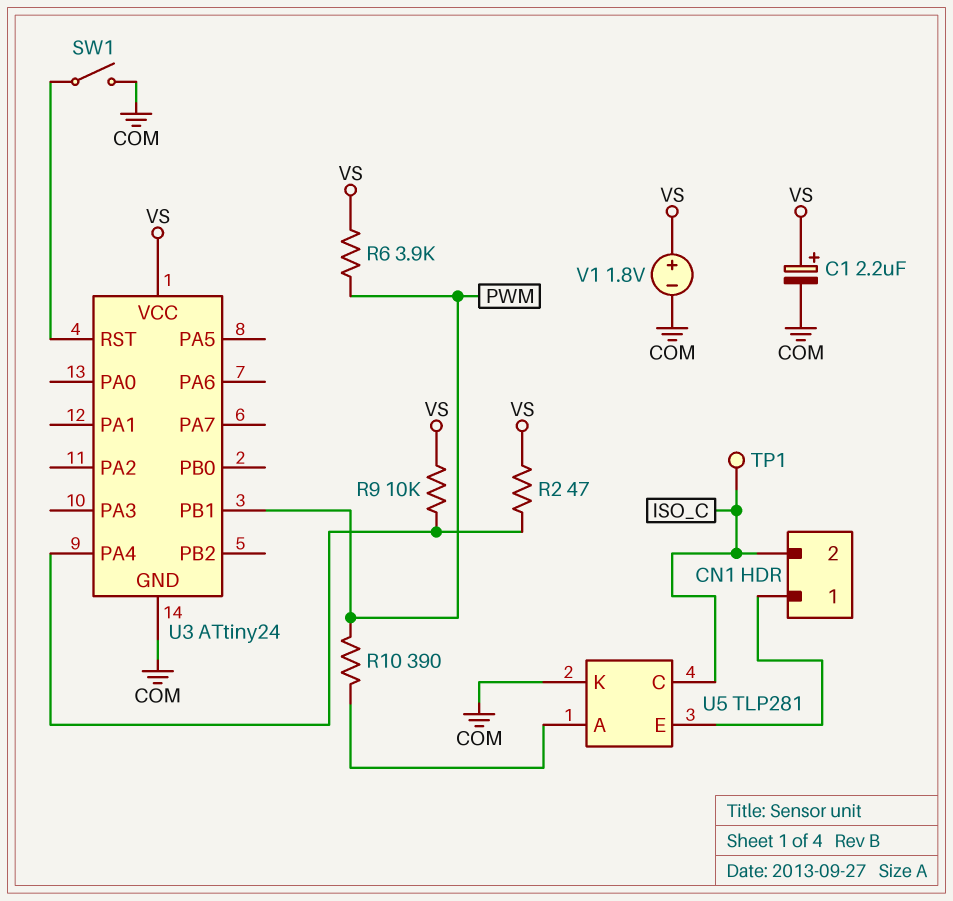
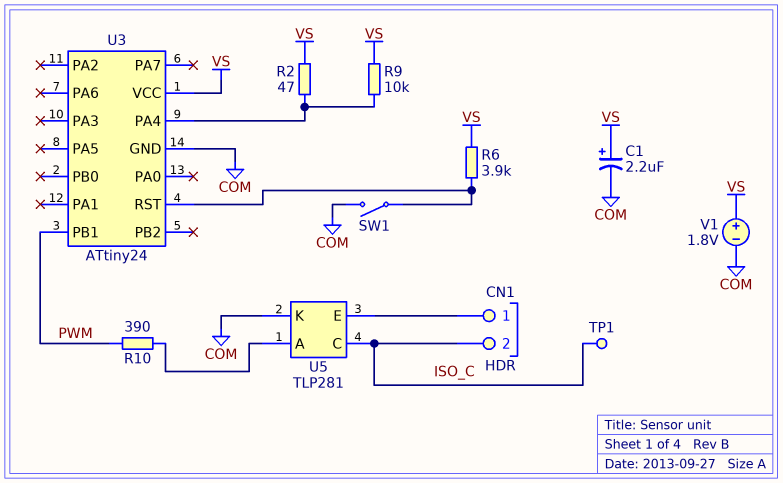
R6: 3.9k (PWM, VS) -> 3.9k (U3/RST, VS)

